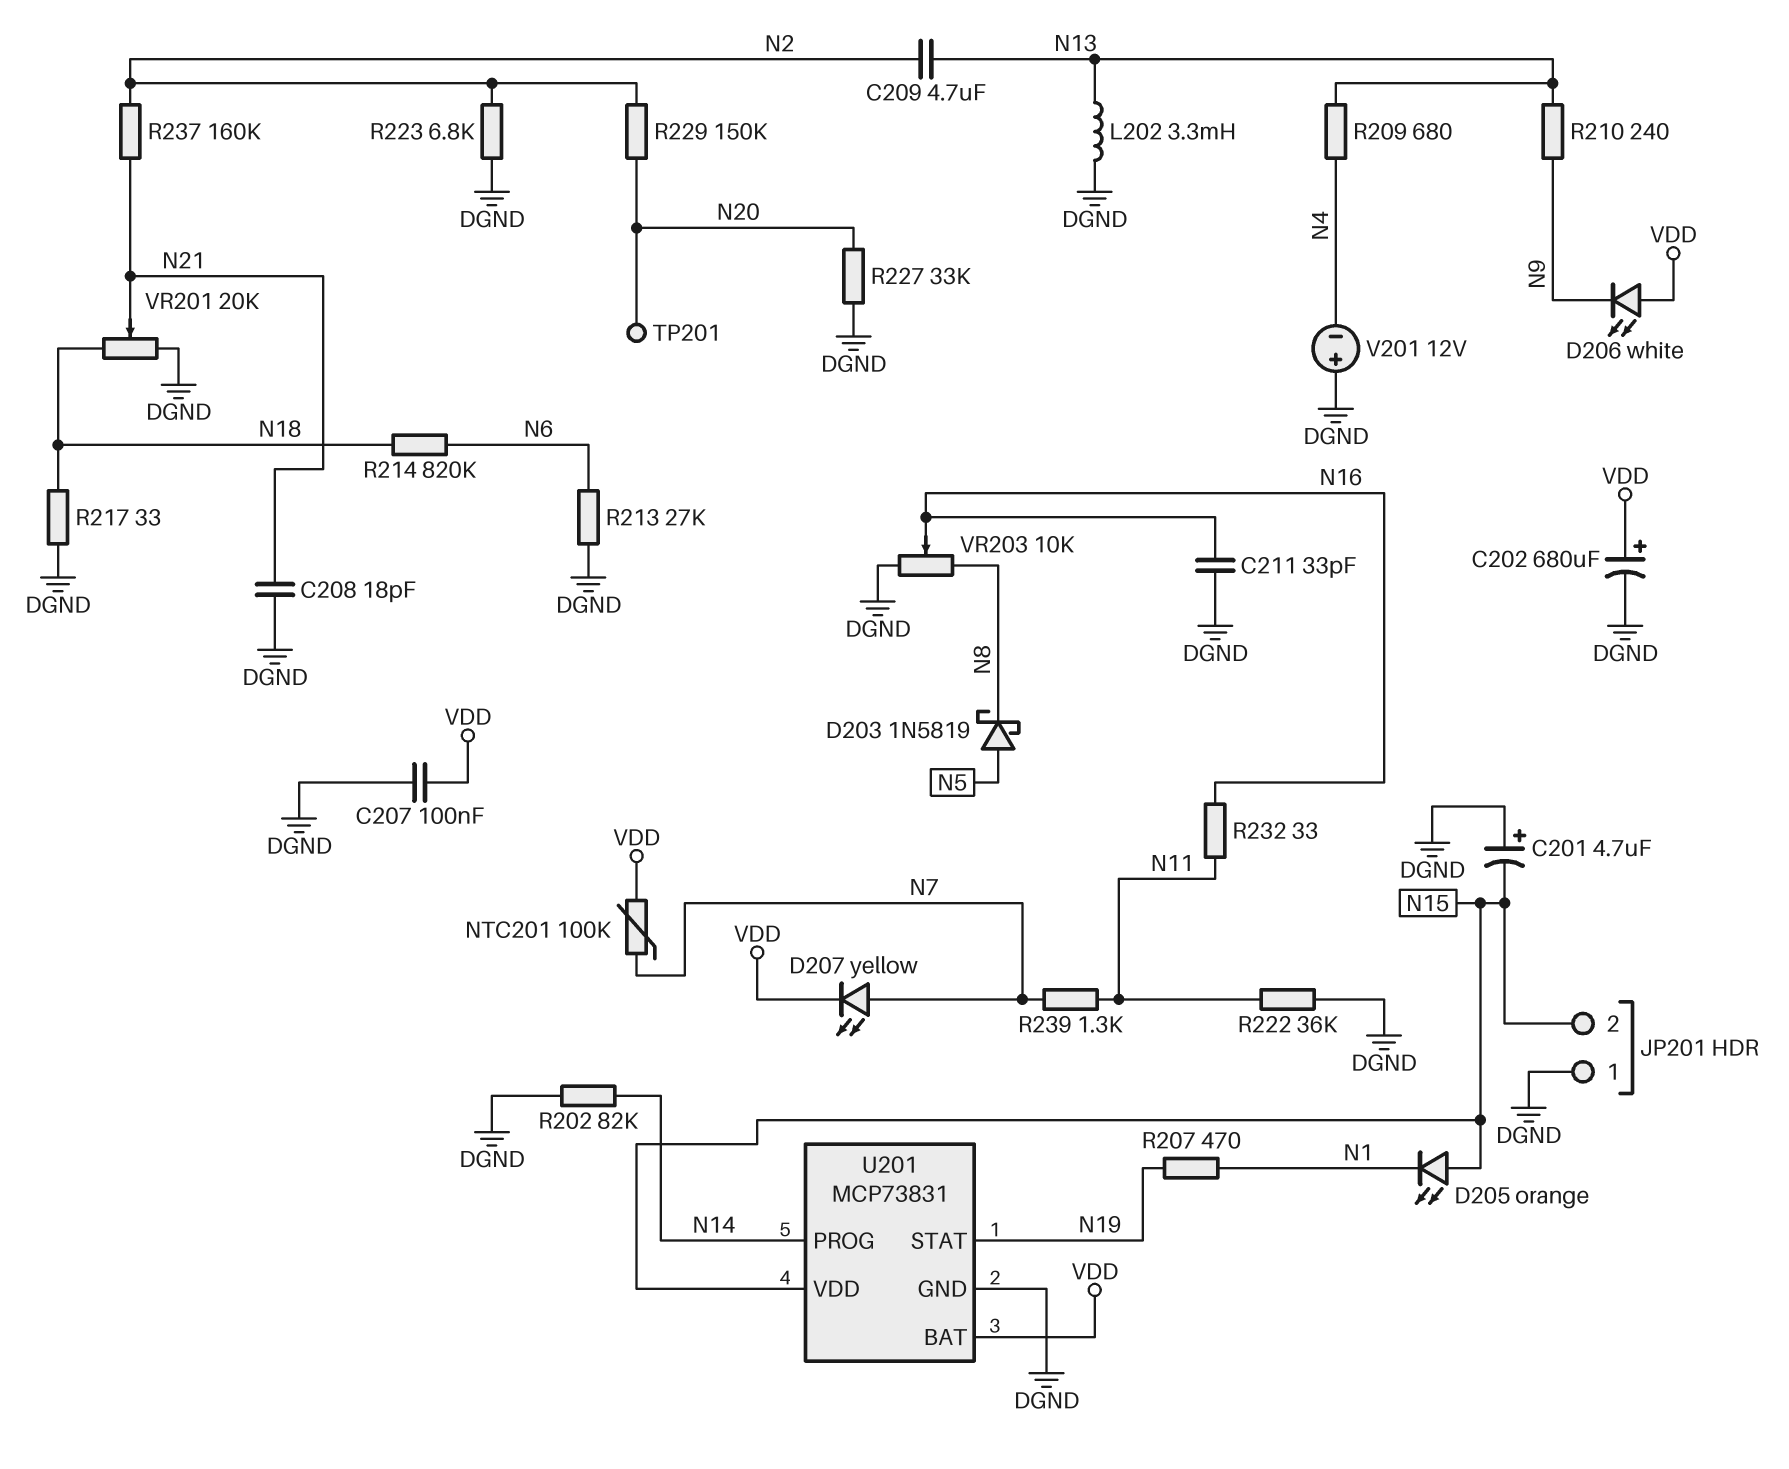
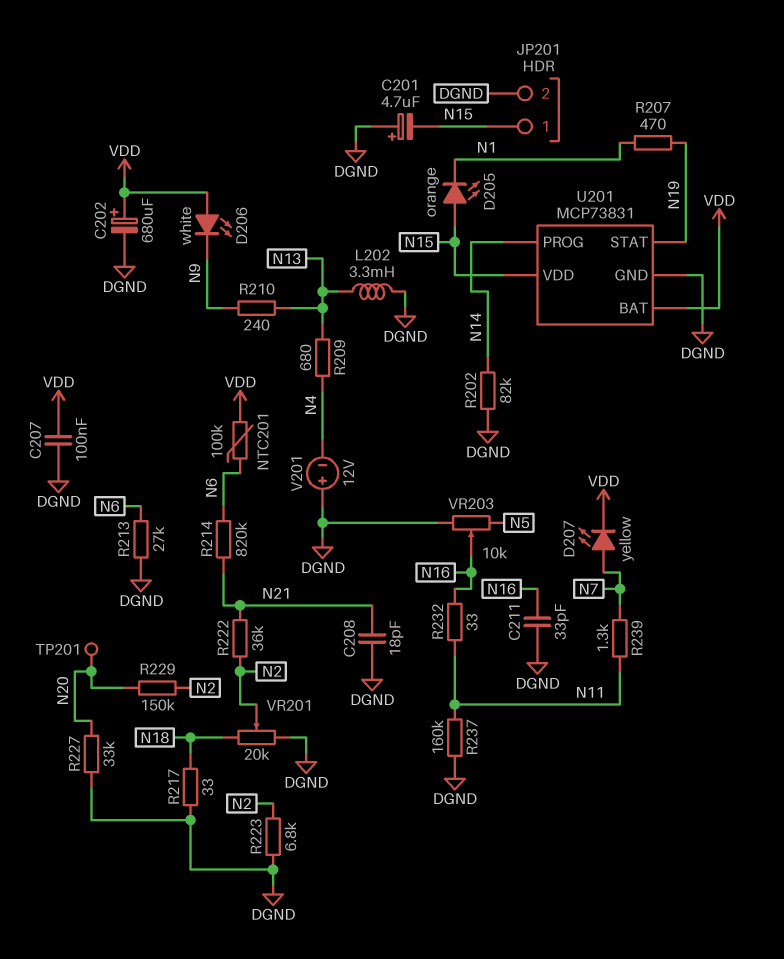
C209: 4.7uF (N2, N13) -> none
D203: schottky 1N5819 (A N5, K N8) -> none
JP201 pin 1: DGND -> N15
JP201 pin 2: N15 -> DGND
NTC201: 100k (N7, VDD) -> 100k (N6, VDD)
R214: 820k (N6, N18) -> 820k (N6, N21)
R222: 36k (DGND, N11) -> 36k (N2, N21)
R237: 160k (N2, N21) -> 160k (DGND, N11)
VR201: 20k (DGND, N18, wiper N21) -> 20k (DGND, N18, wiper N2)
VR203: 10k (DGND, N8, wiper N16) -> 10k (DGND, N5, wiper N16)

